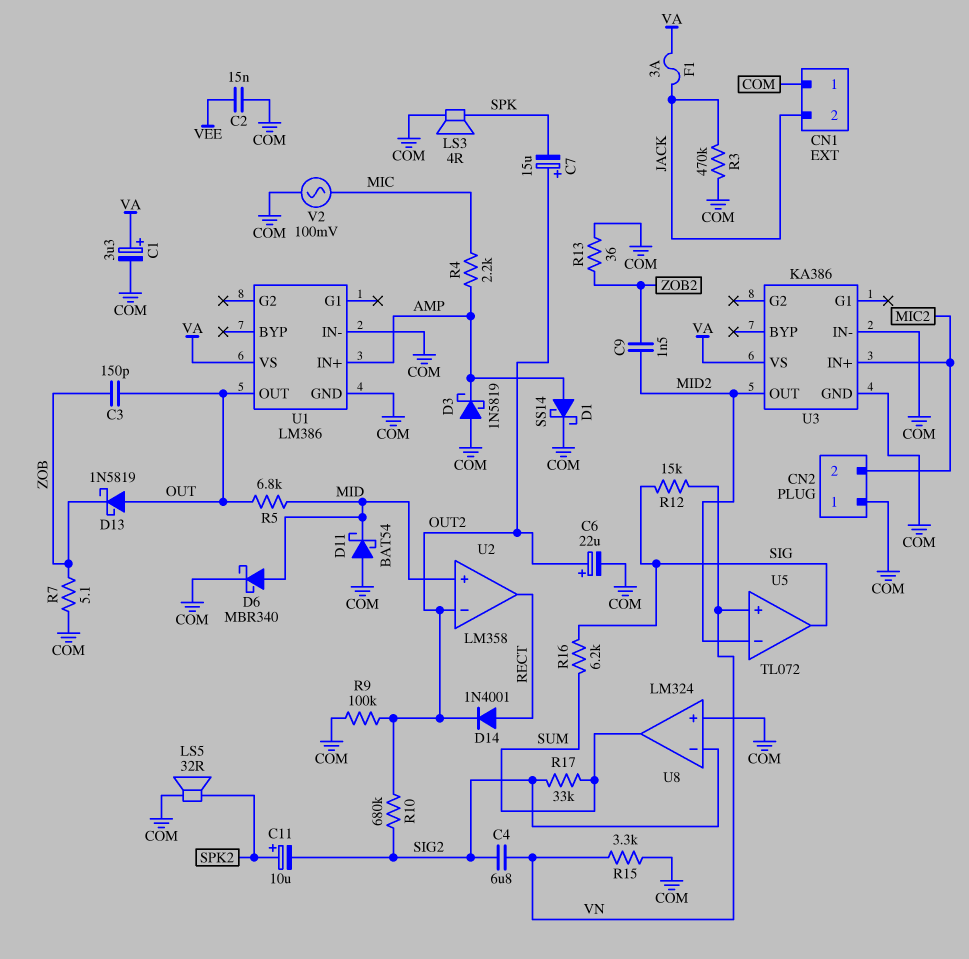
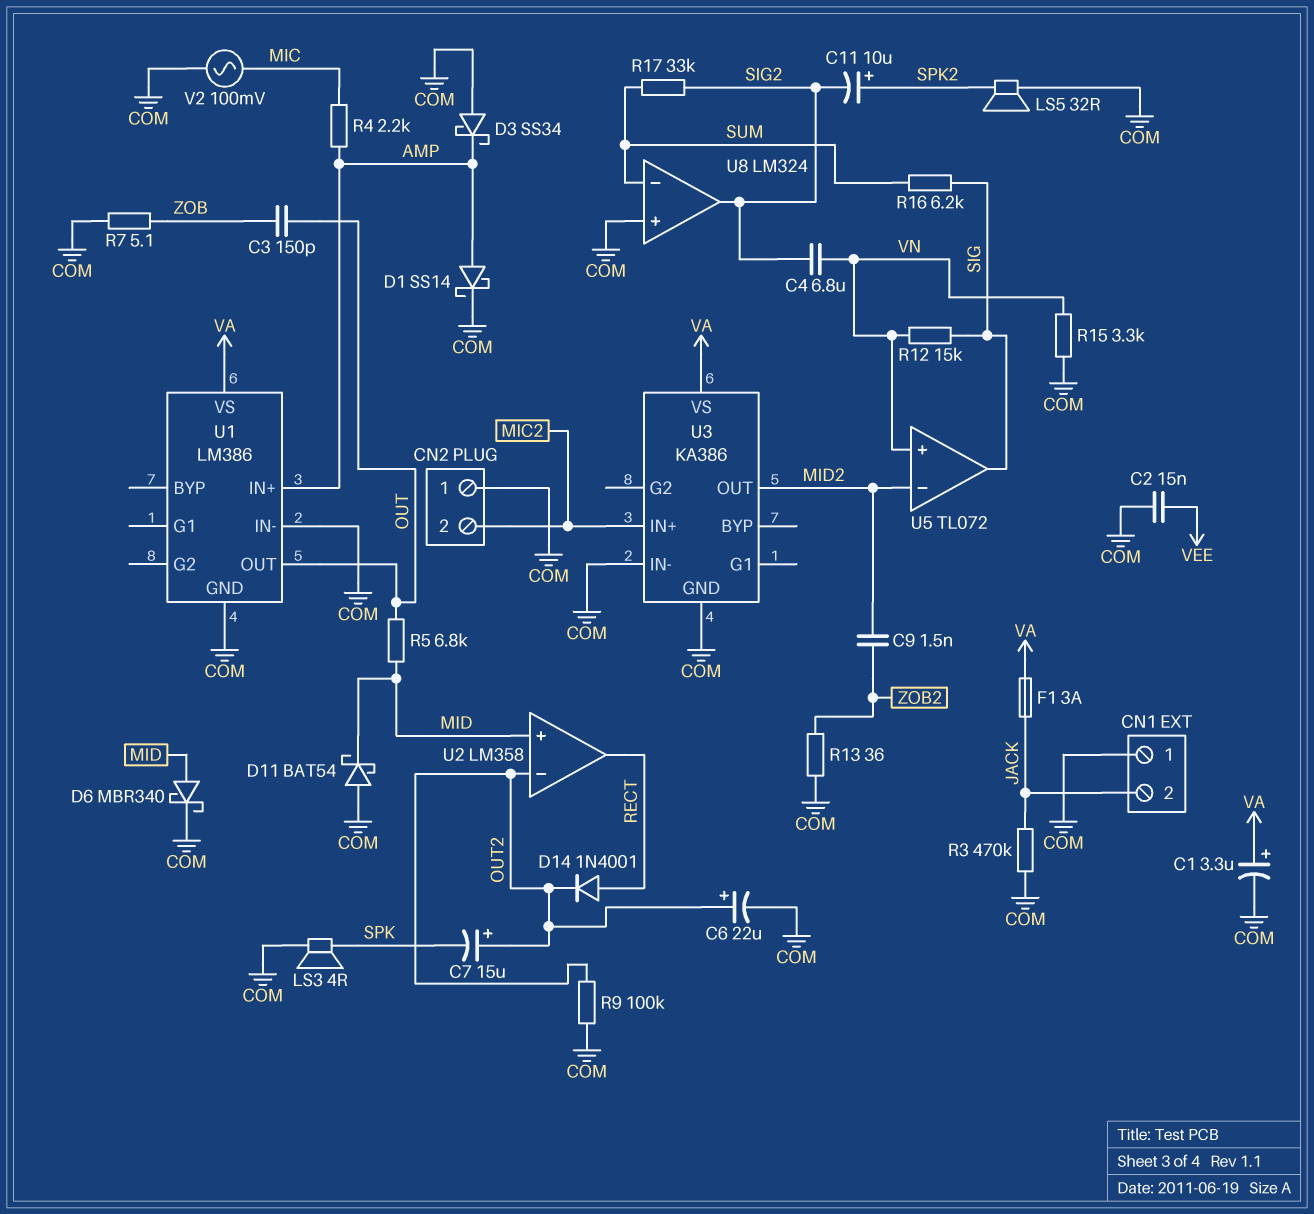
D3: schottky 1N5819 (A COM, K AMP) -> schottky SS34 (A COM, K AMP)
D13: schottky 1N5819 (A OUT, K ZOB) -> none
R10: 680k (OUT2, SIG2) -> none
U8 pin in-: SIG2 -> SUM
U8 pin out: SUM -> SIG2

